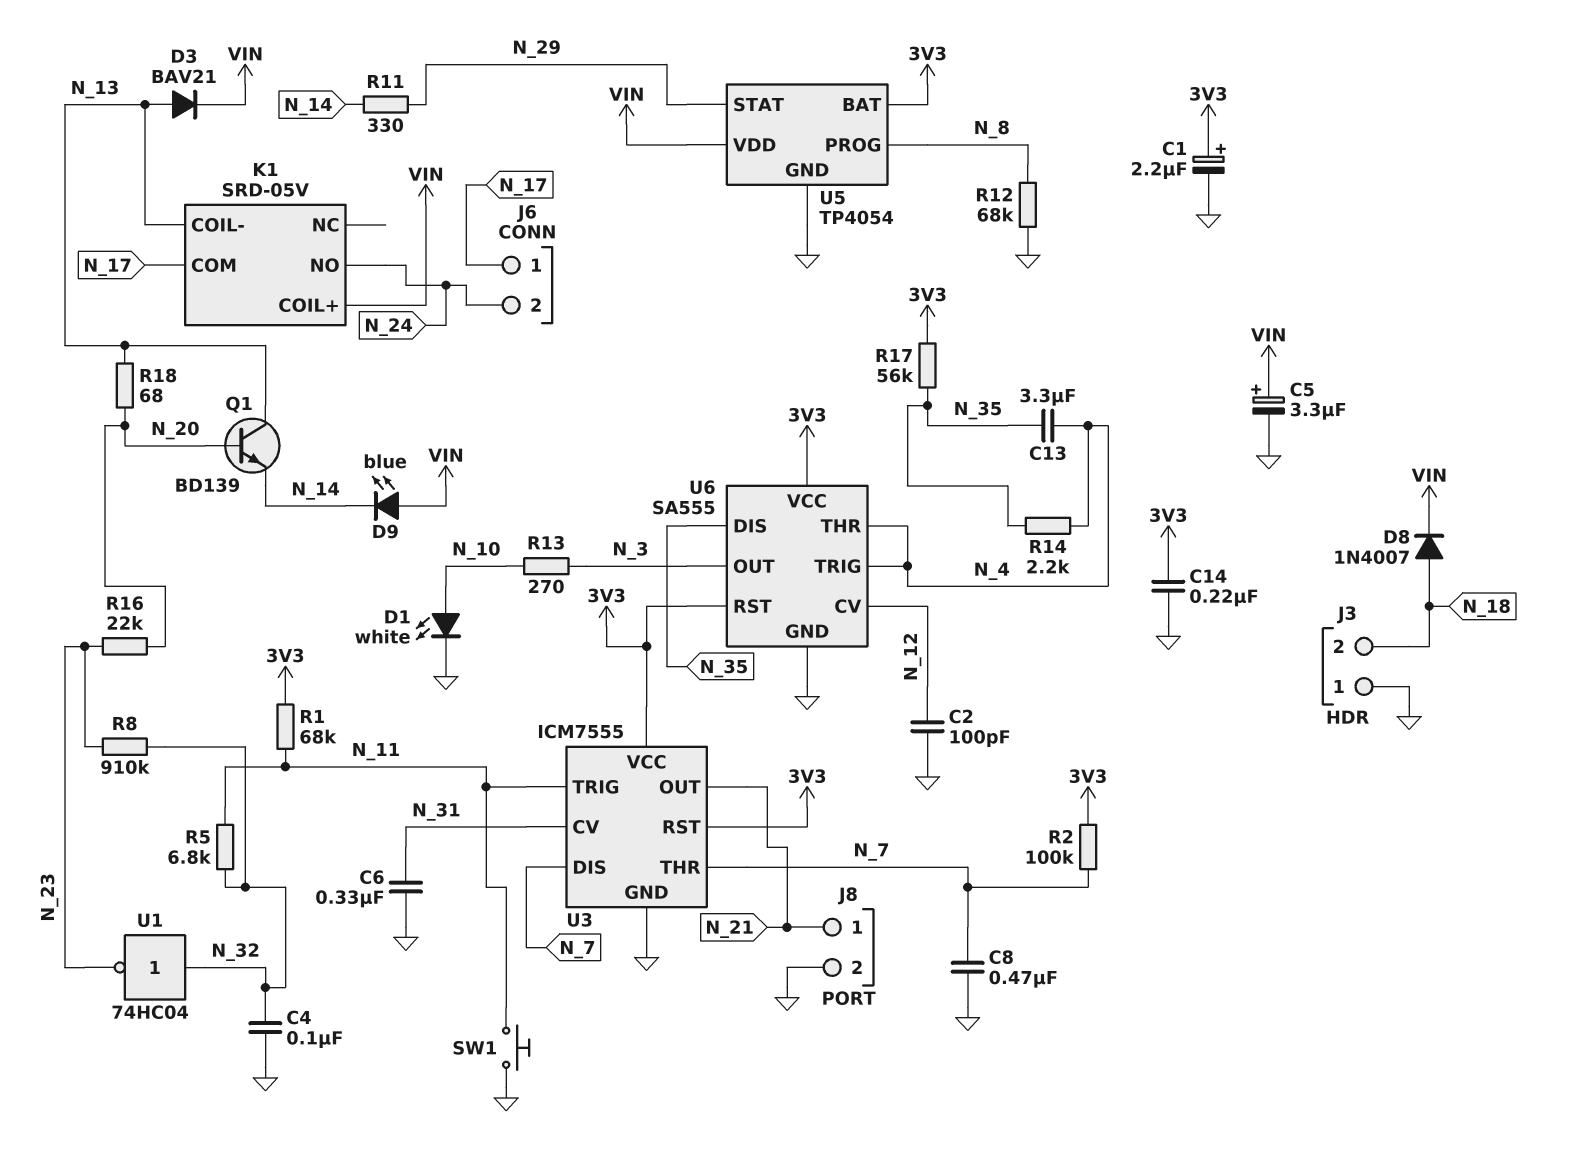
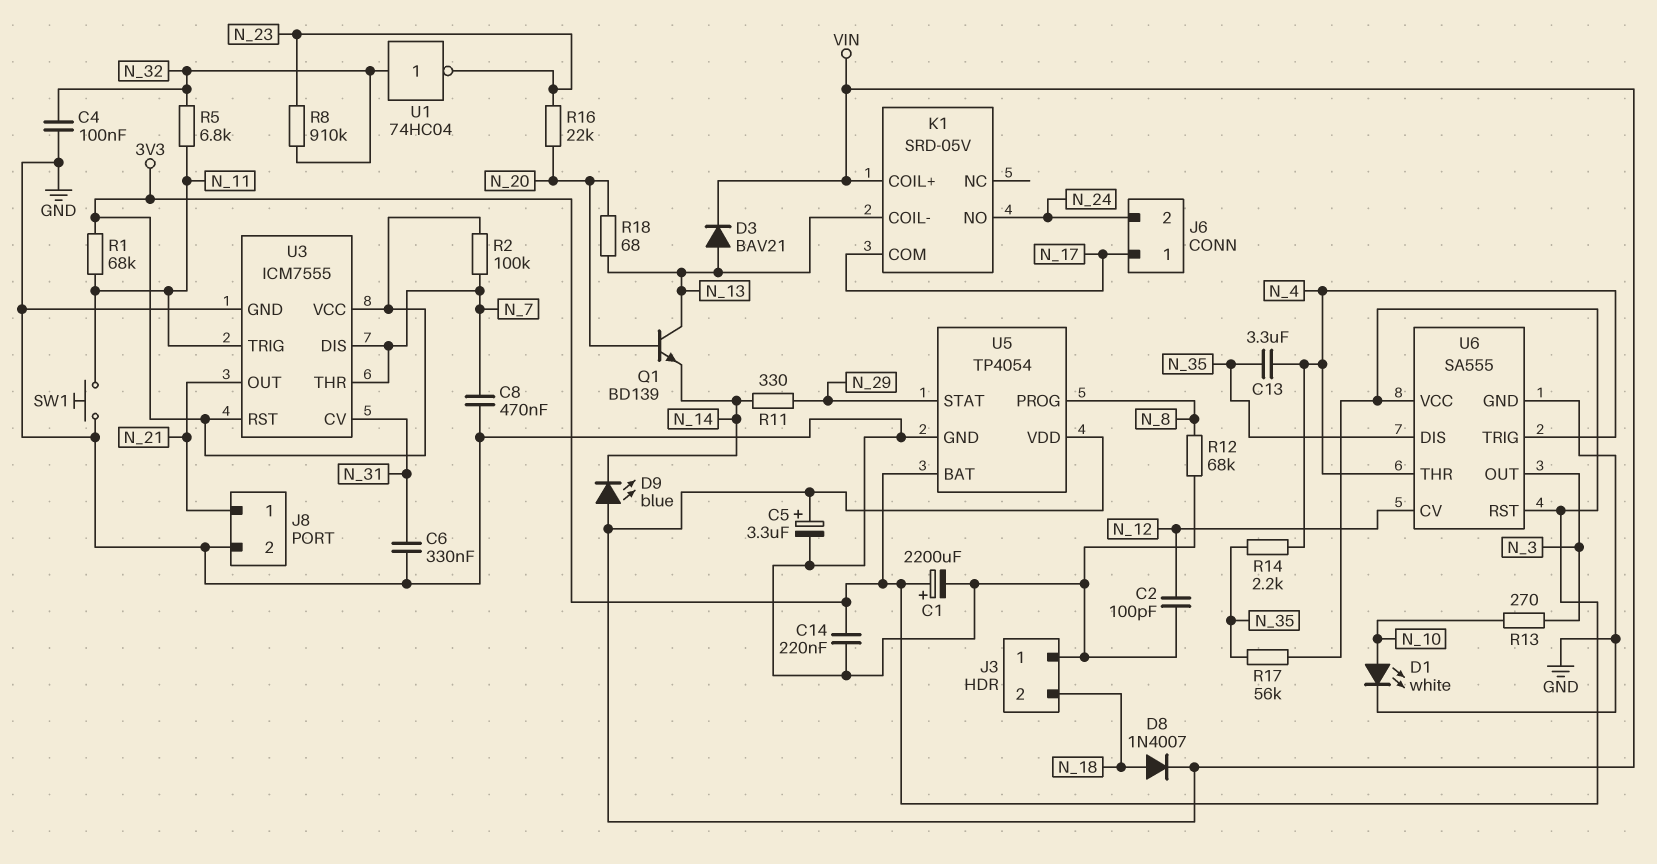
C1: 2.2uF (plus 3V3, minus GND) -> 2200uF (plus 3V3, minus GND)

